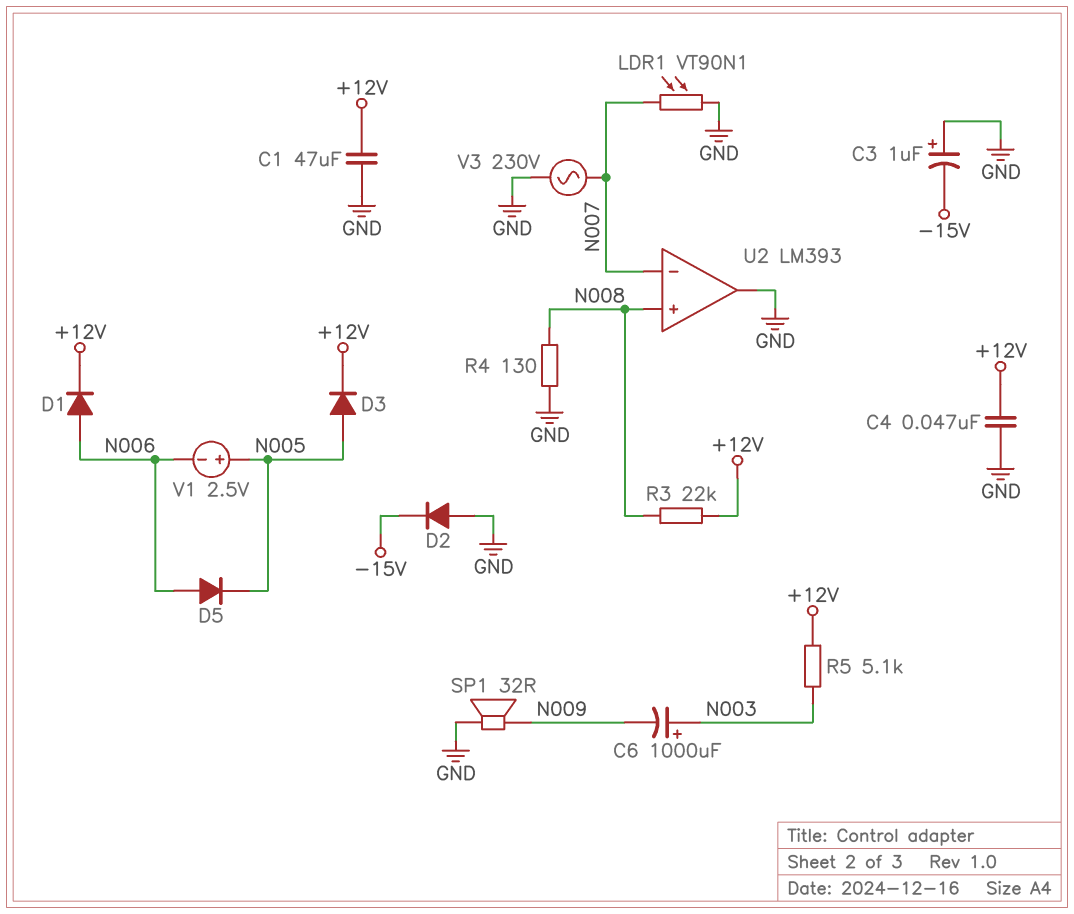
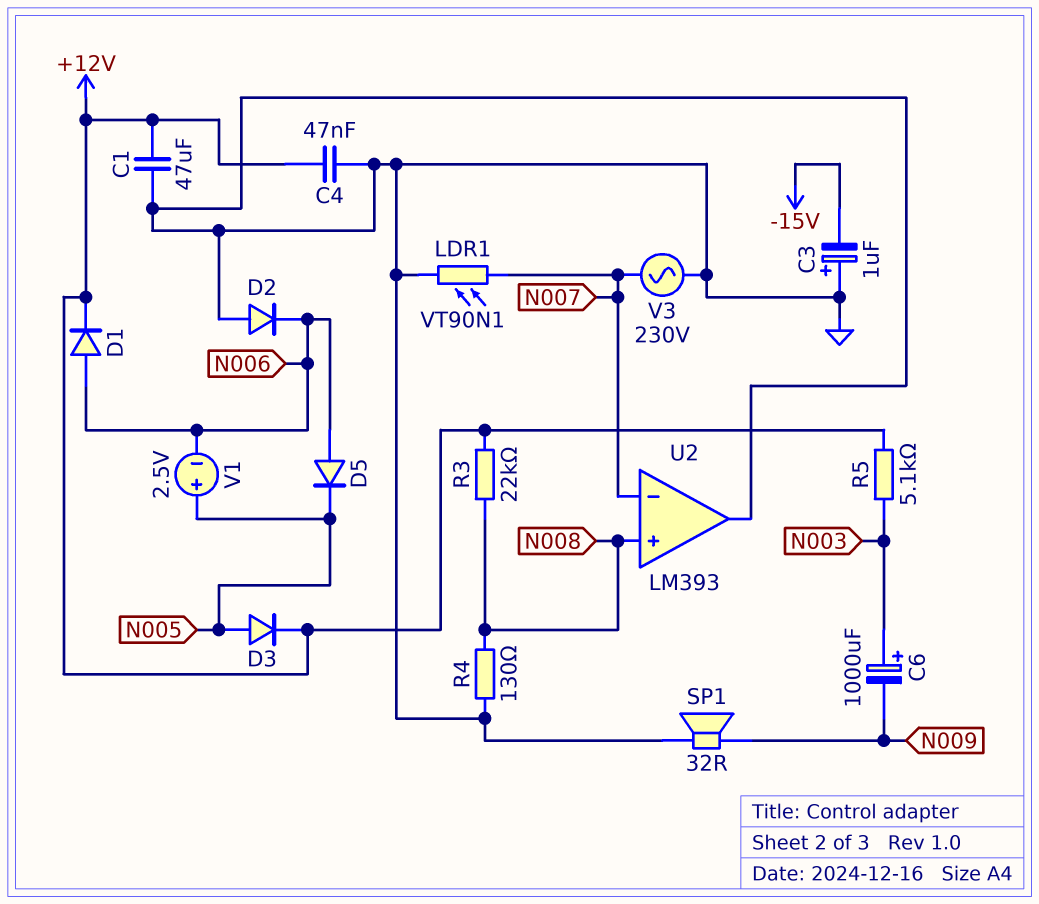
D2: diode (A GND, K -15V) -> diode (A GND, K N006)

